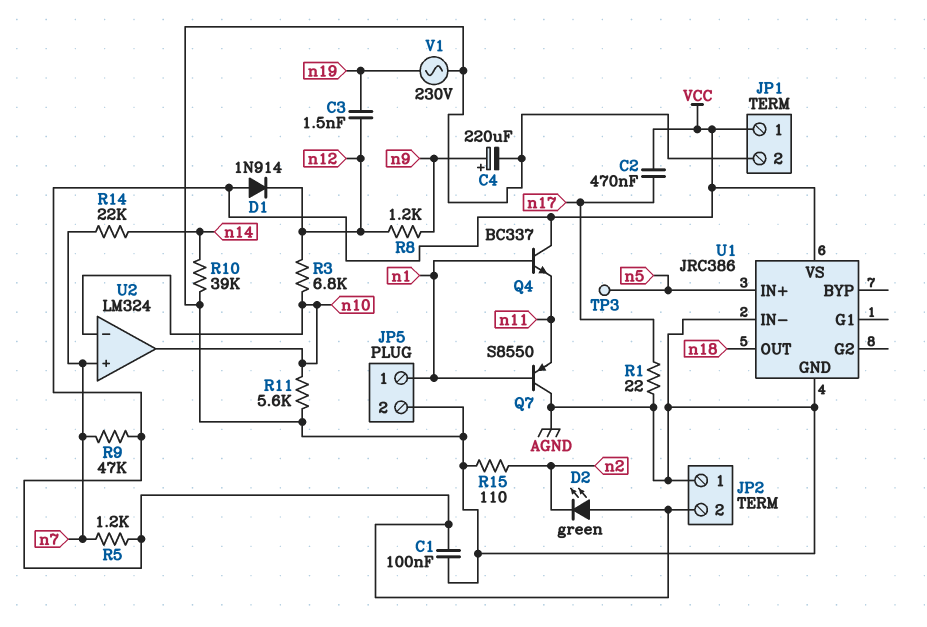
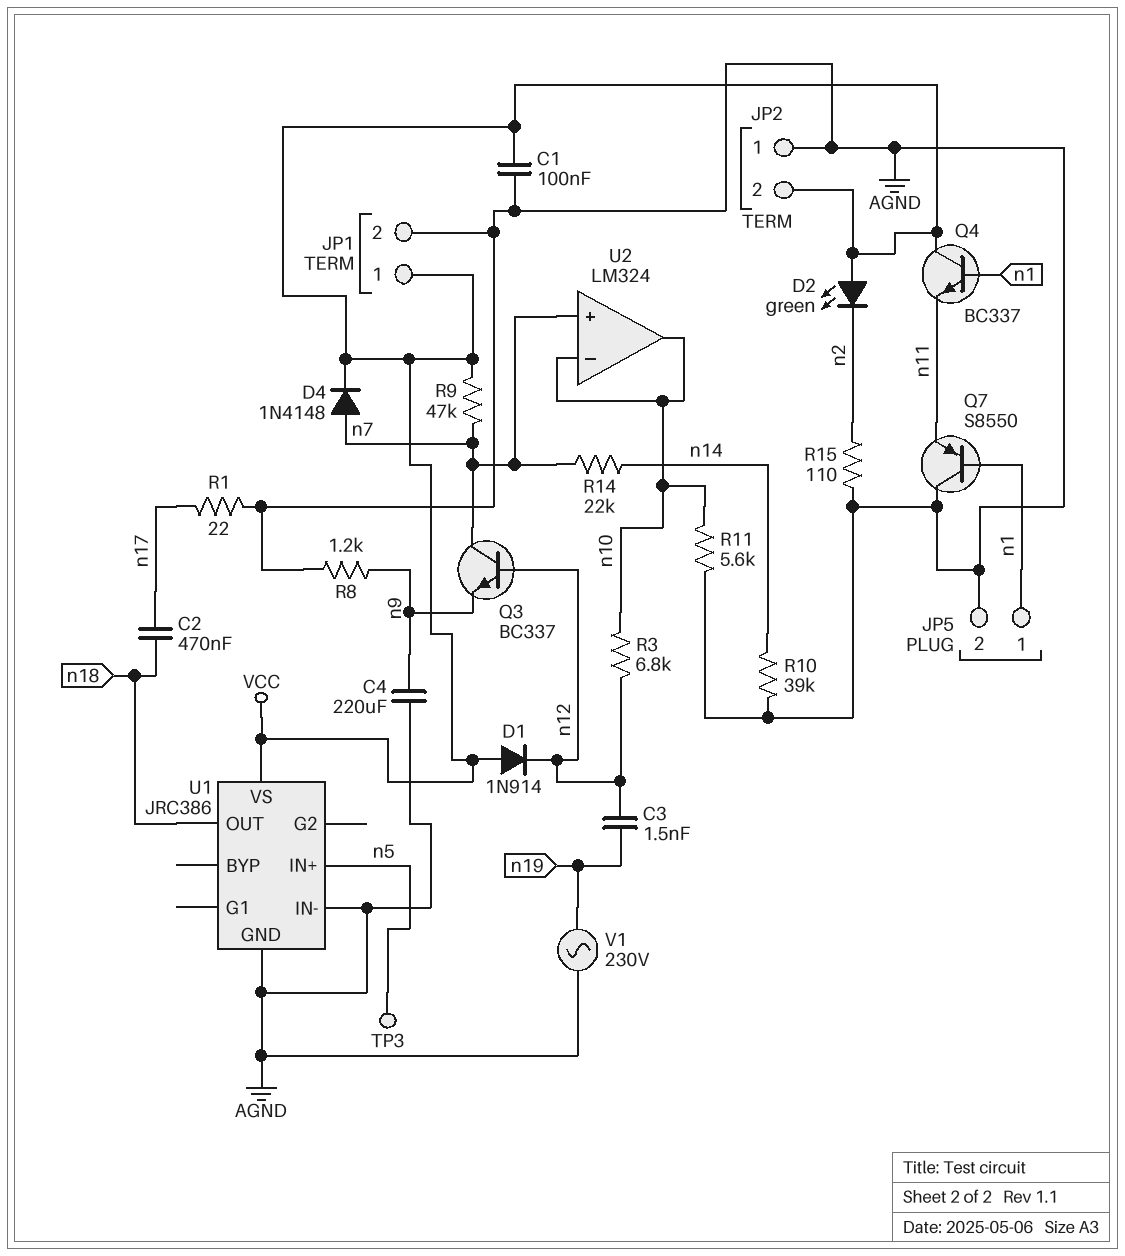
C2: 470nF (VCC, n17) -> 470nF (n17, n18)
C4: 220uF (plus n9, minus AGND) -> 220uF (AGND, n9)
D4: none -> diode 1N4148 (A n7, K VCC)
Q3: none -> NPN BC337 (B n12, C n7, E n9)
R5: 1.2k (VCC, n7) -> none
R8: 1.2k (n9, n12) -> 1.2k (AGND, n9)

